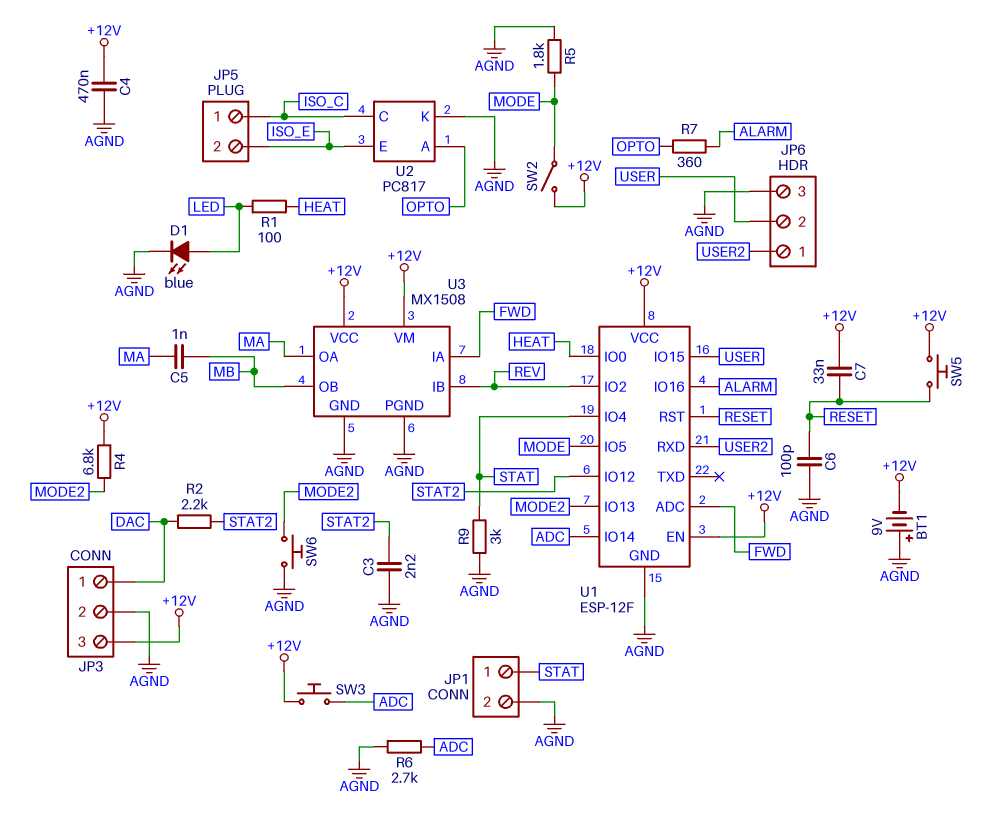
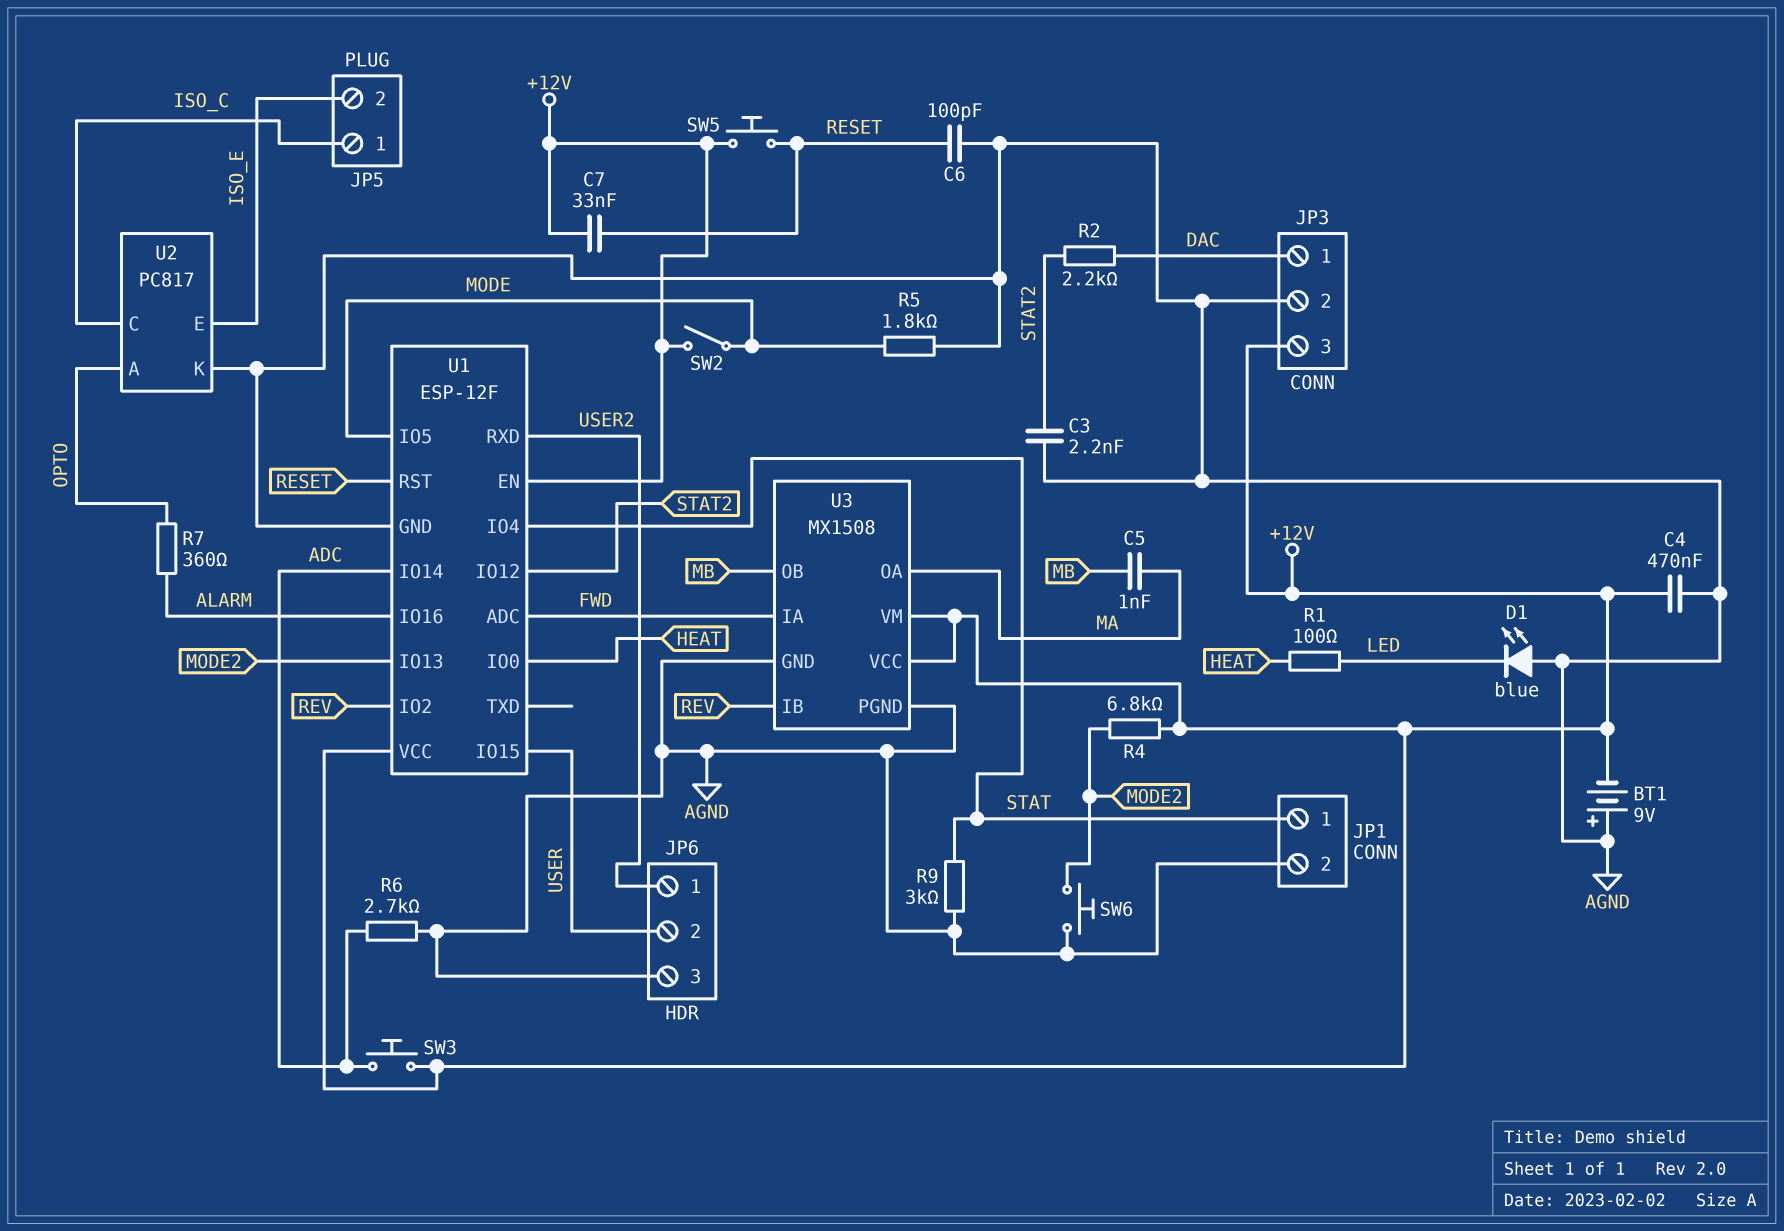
D1: LED blue (A LED, K AGND) -> LED blue (A AGND, K LED)

